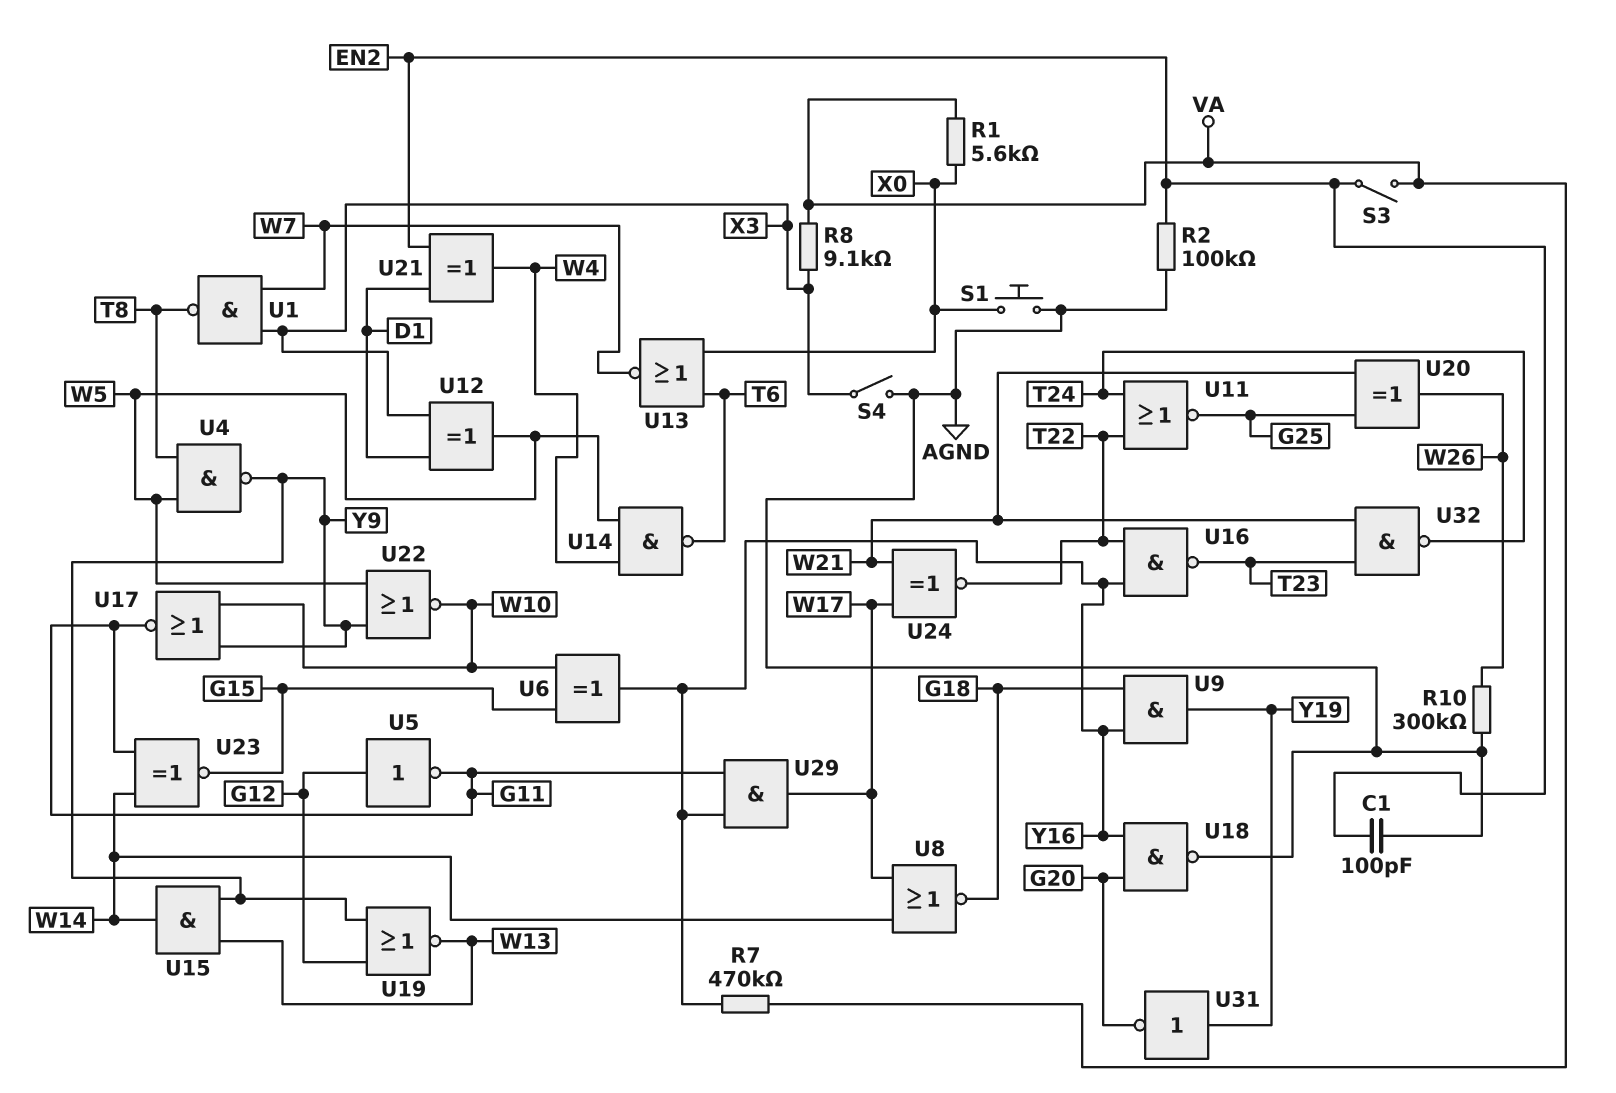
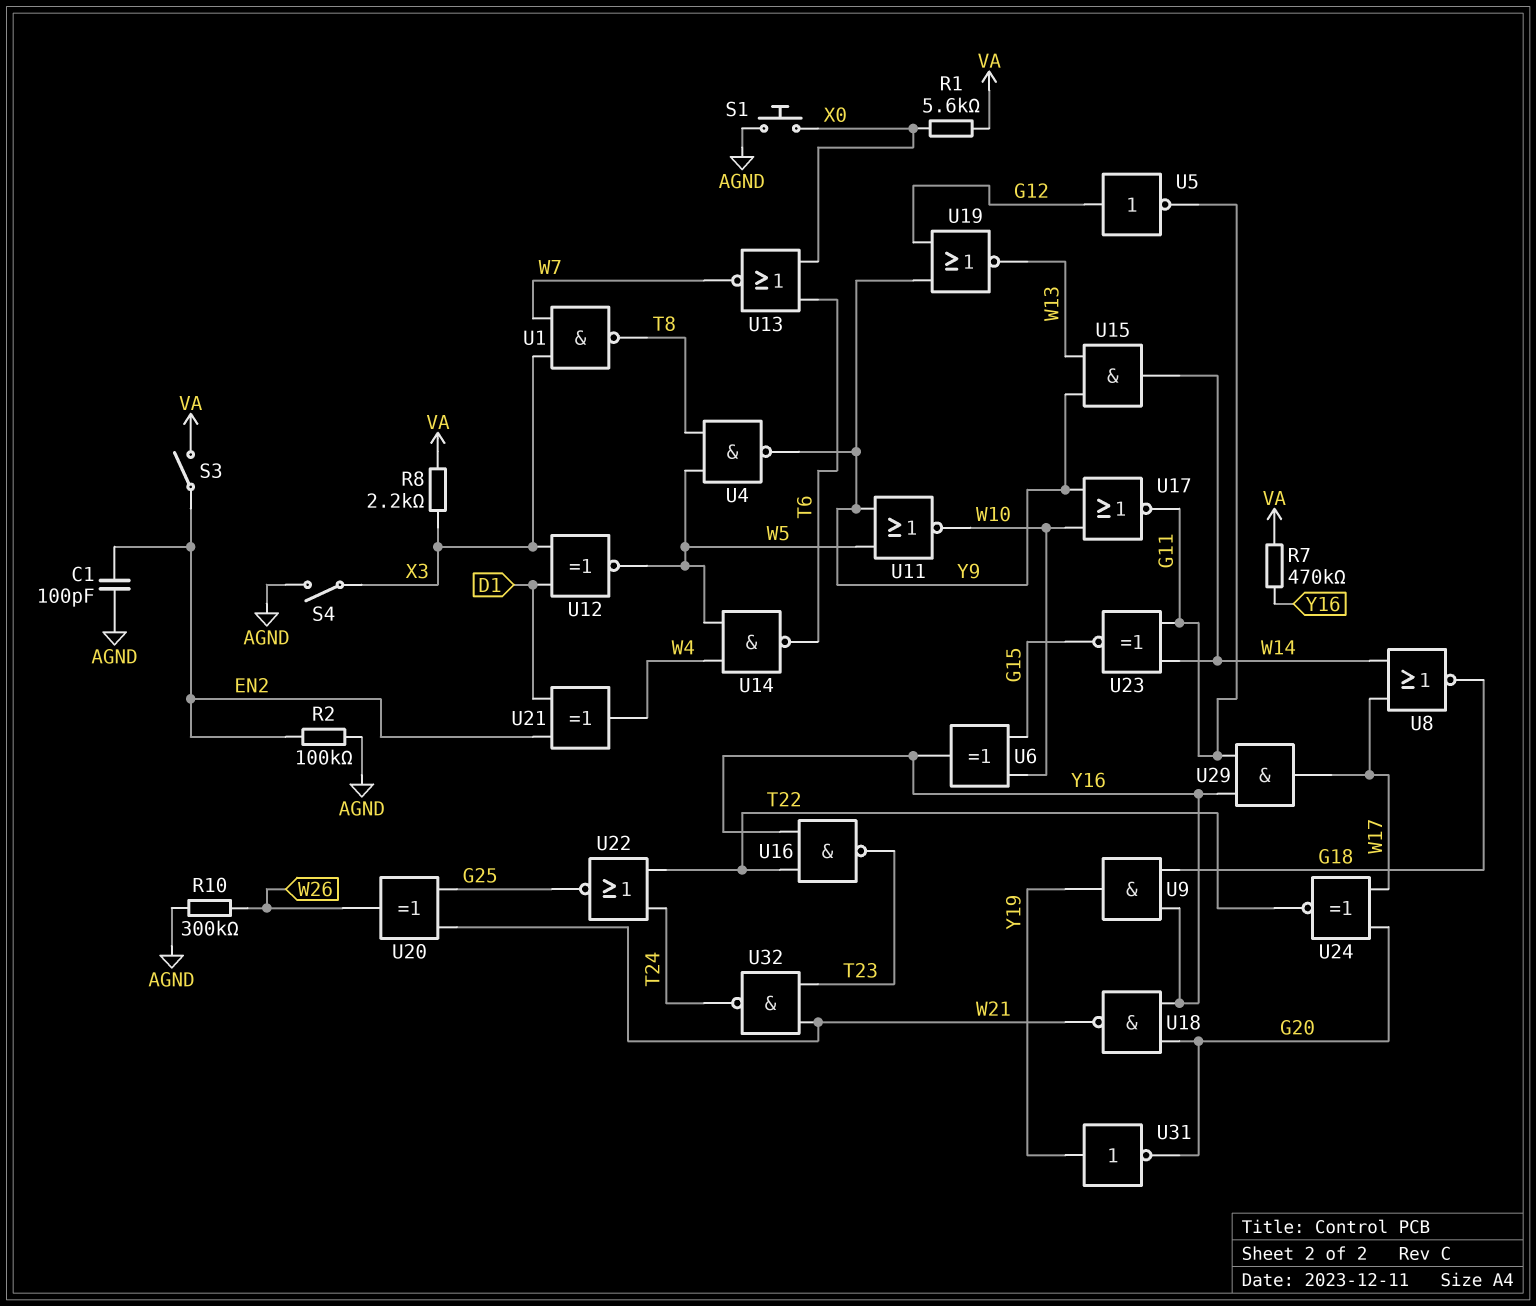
R8: 9.1k (VA, X3) -> 2.2k (VA, X3)
U11: NOR (in T22, in T24, out G25) -> NOR (in W5, in Y9, out W10)
U12: XOR (in D1, in X3, out W5) -> XNOR (in D1, in X3, out W5)
U18: NAND (in G20, in Y16, out AGND) -> NAND (in G20, in Y16, out W21)
U22: NOR (in W5, in Y9, out W10) -> NOR (in T22, in T24, out G25)
U24: XNOR (in W17, in W21, out T22) -> XNOR (in G20, in W17, out T22)

